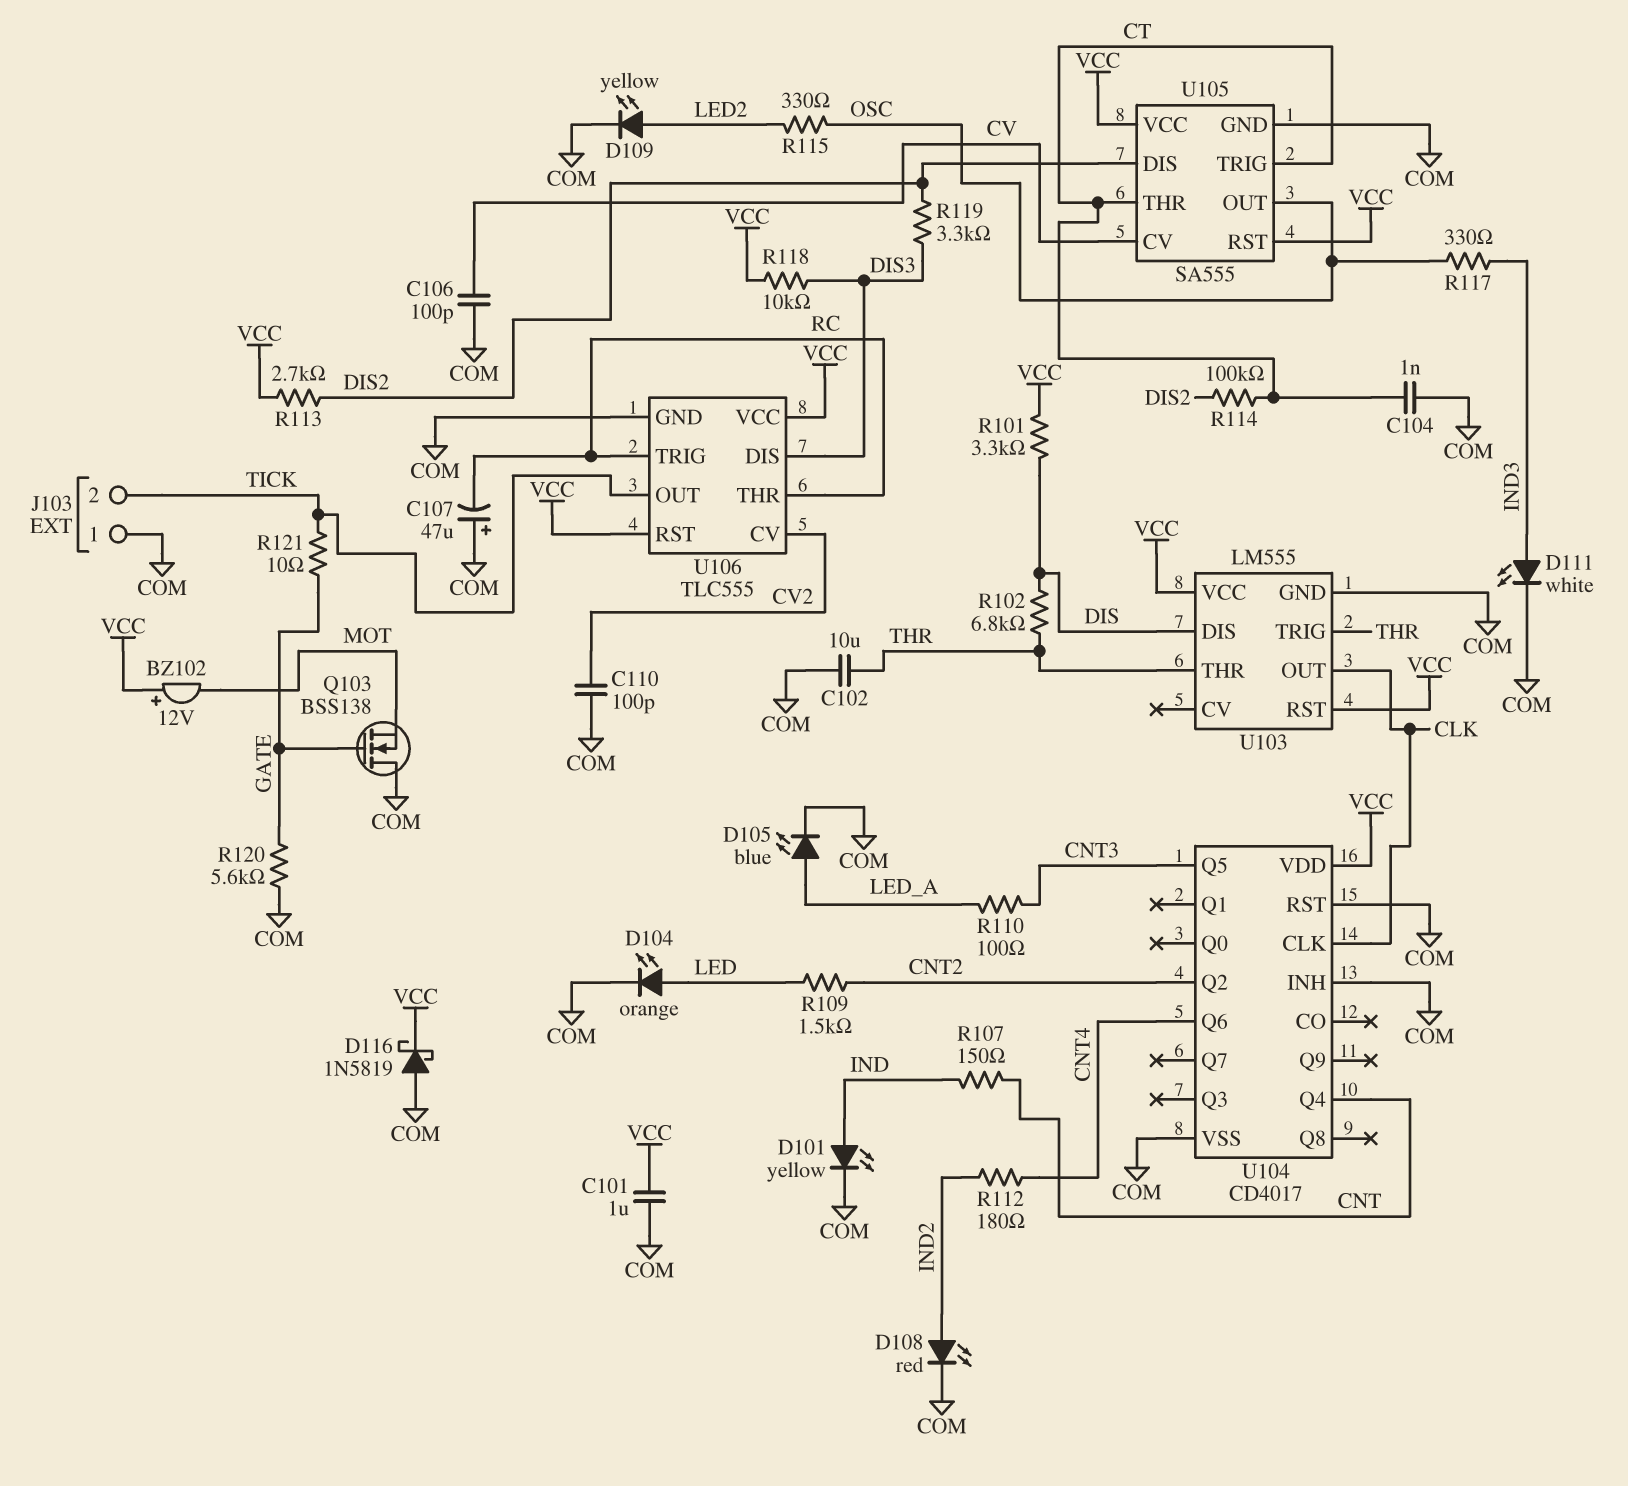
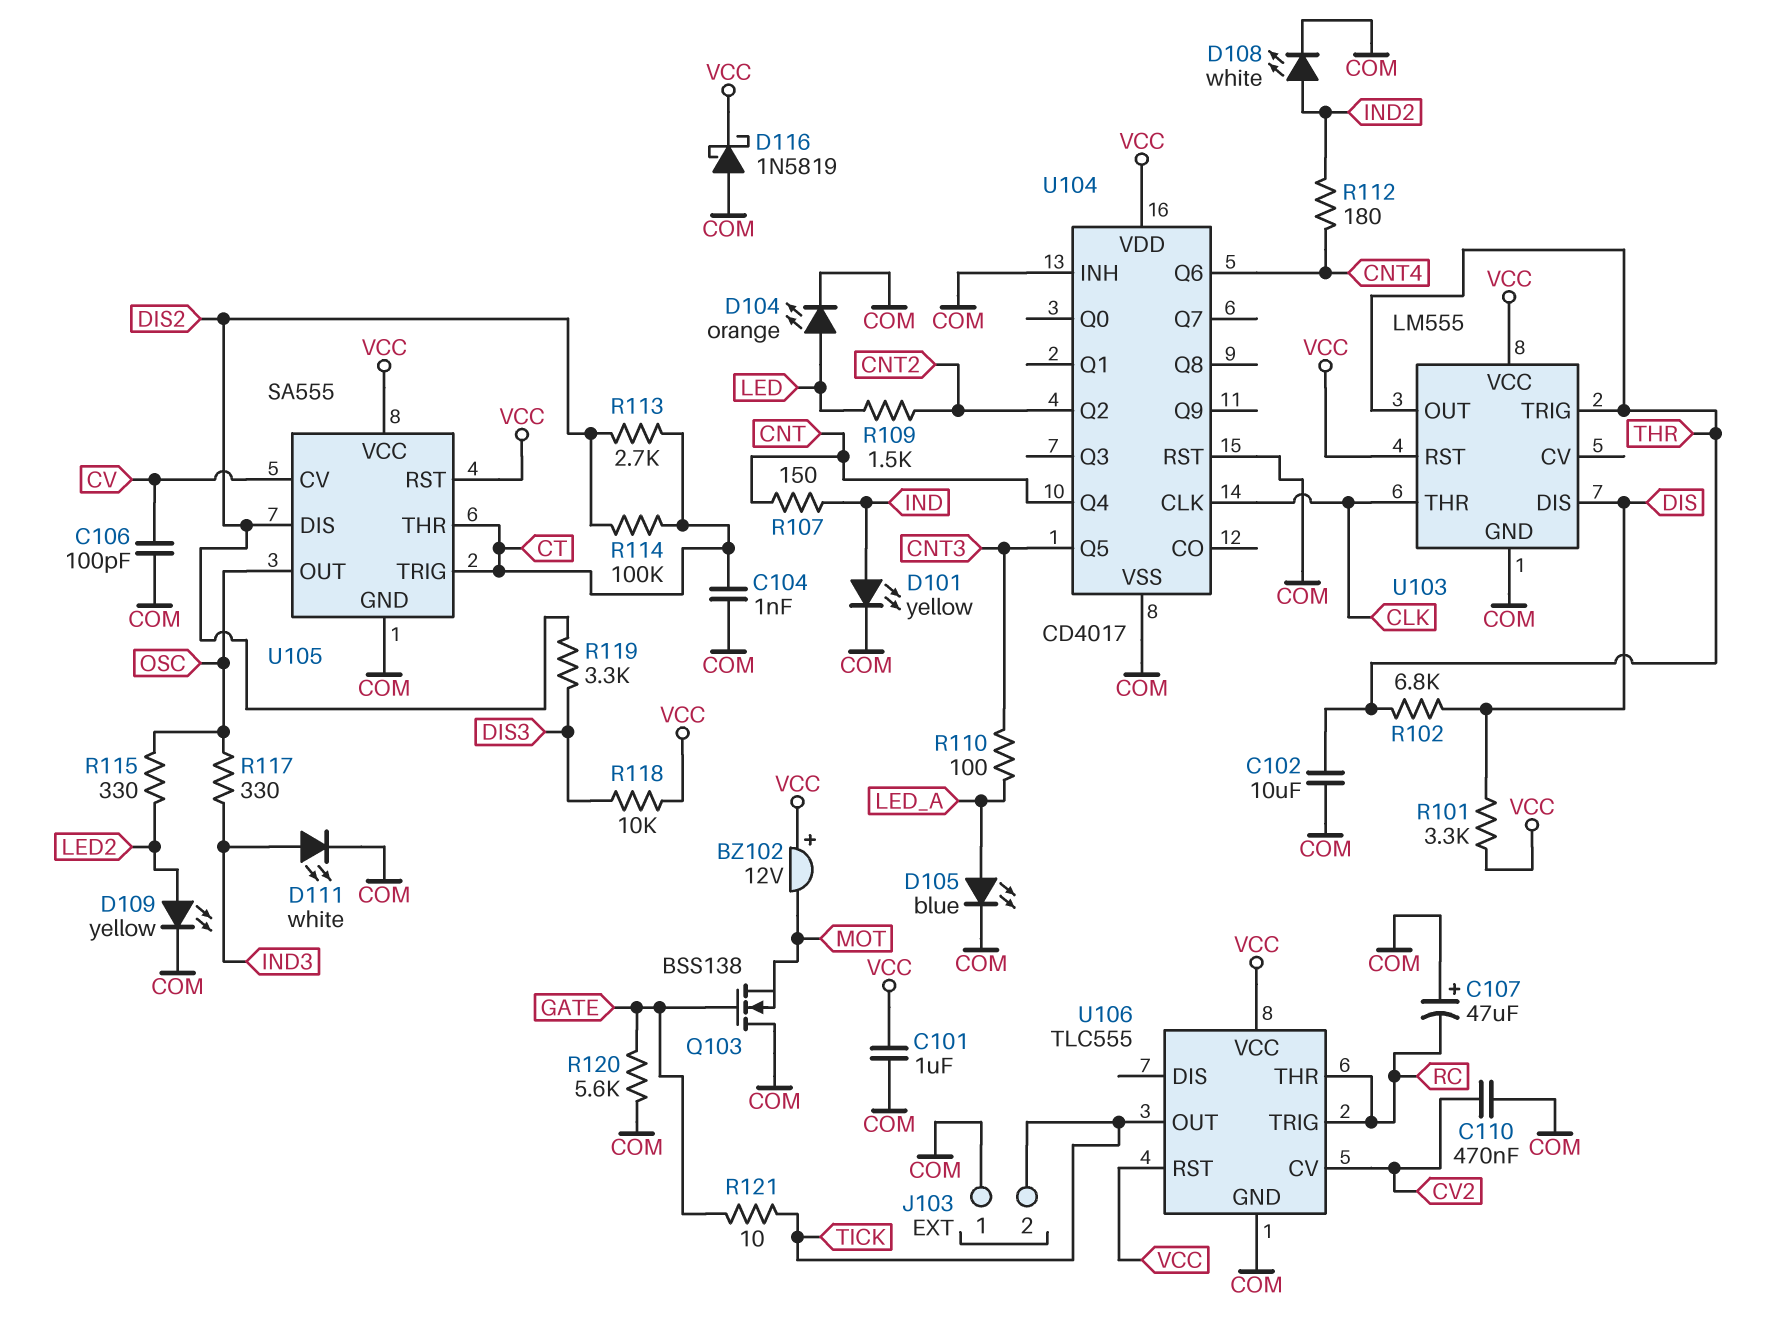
C110: 100pF (COM, CV2) -> 470nF (COM, CV2)
D108: LED red (A IND2, K COM) -> LED white (A IND2, K COM)
R113: 2.7k (DIS2, VCC) -> 2.7k (CT, DIS2)
U103 pin OUT: CLK -> THR
U103 pin THR: THR -> CLK
U106 pin DIS: DIS3 -> none

